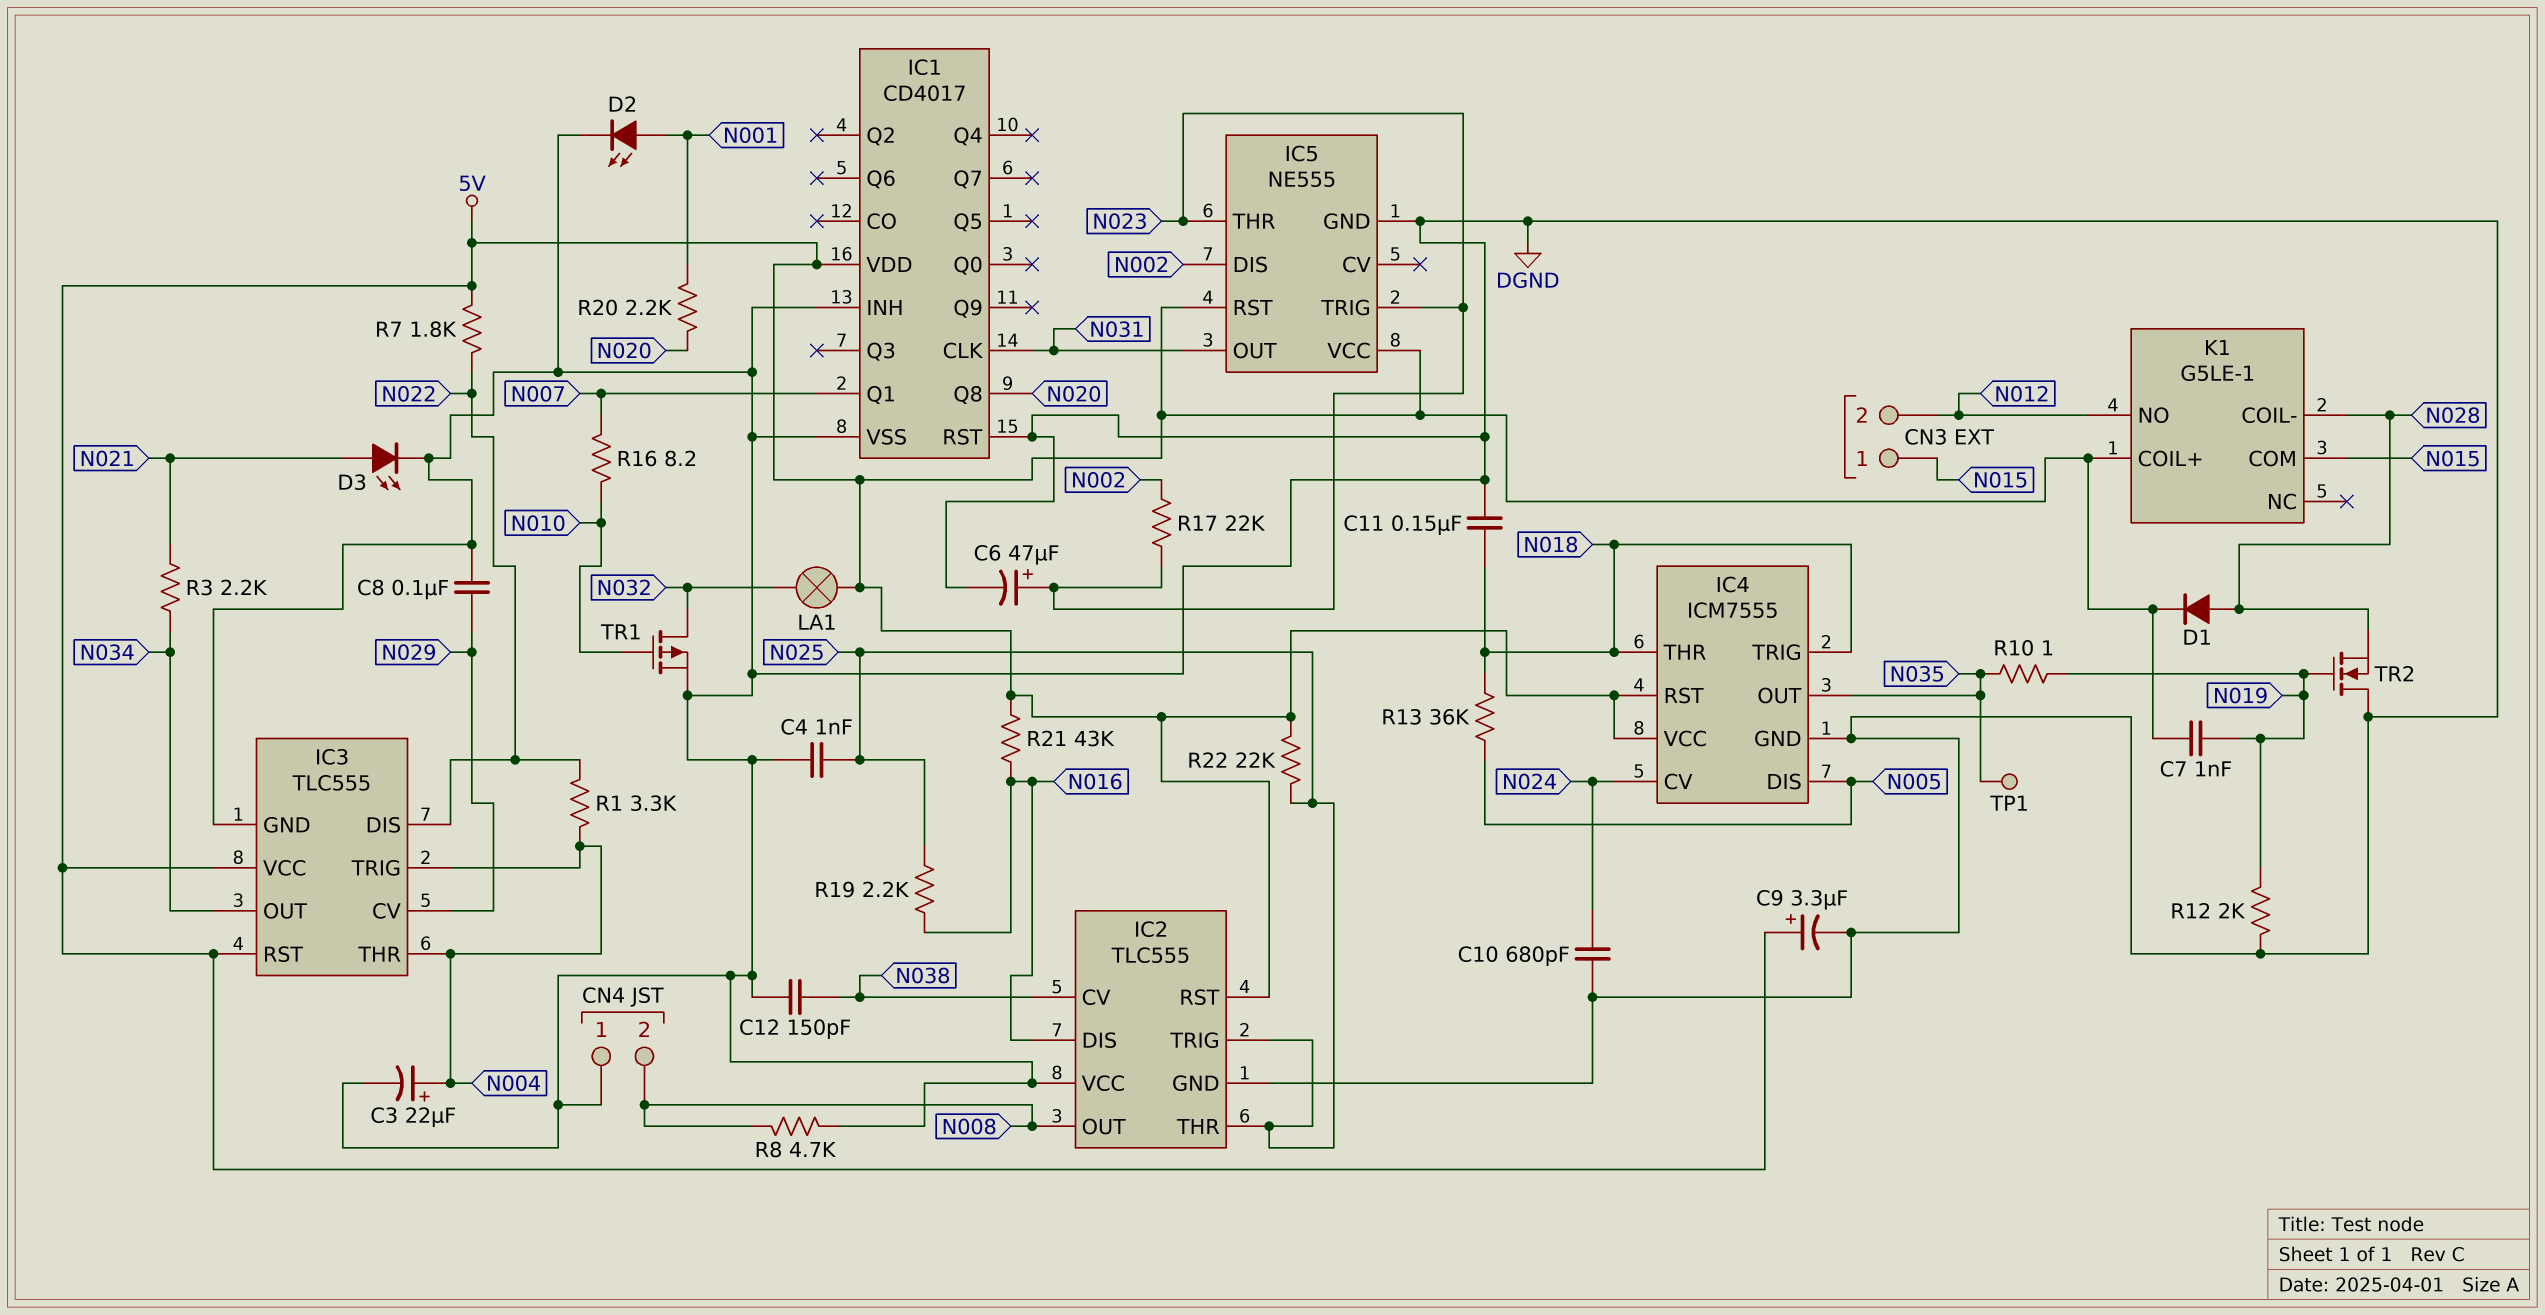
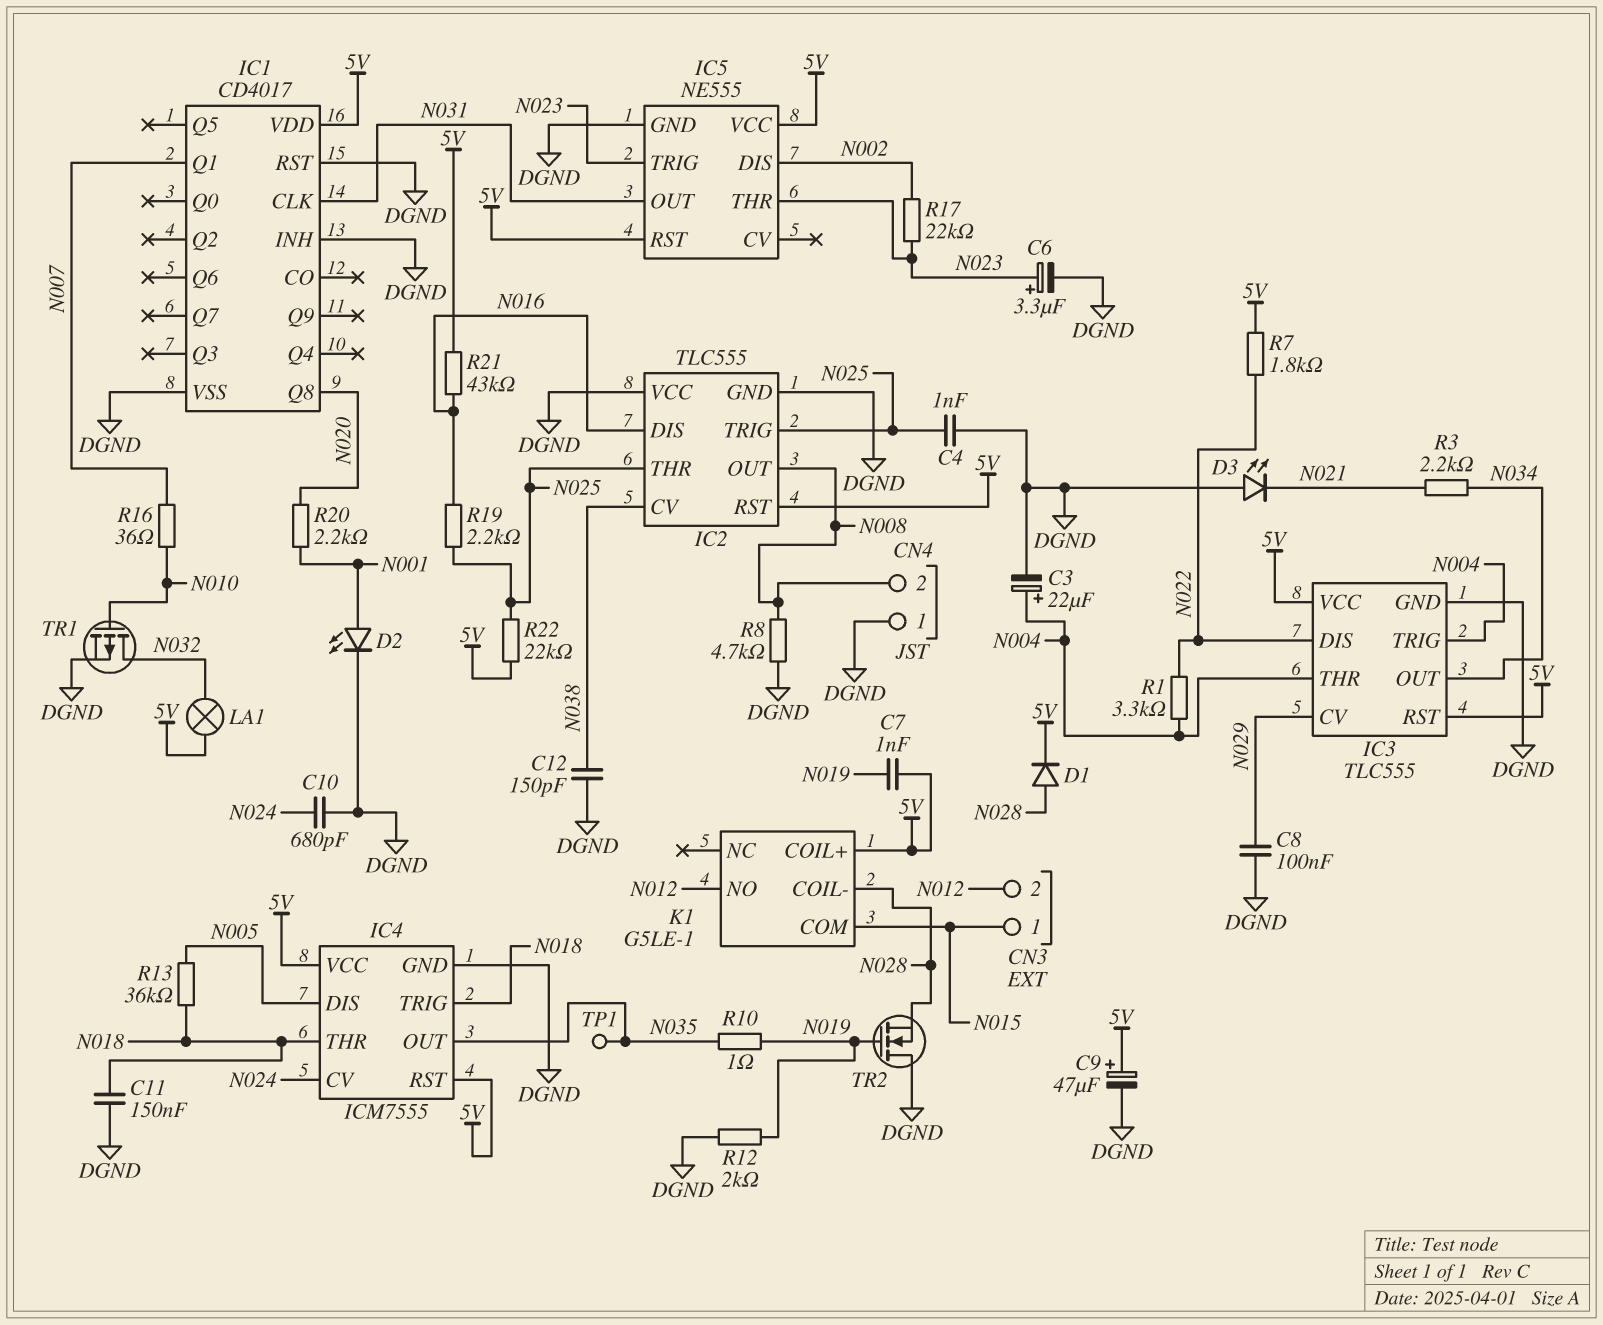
C6: 47uF (plus N023, minus DGND) -> 3.3uF (plus N023, minus DGND)
C9: 3.3uF (plus 5V, minus DGND) -> 47uF (plus 5V, minus DGND)
D3: LED (A N021, K DGND) -> LED (A DGND, K N021)
R16: 8.2 (N007, N010) -> 36 (N007, N010)

